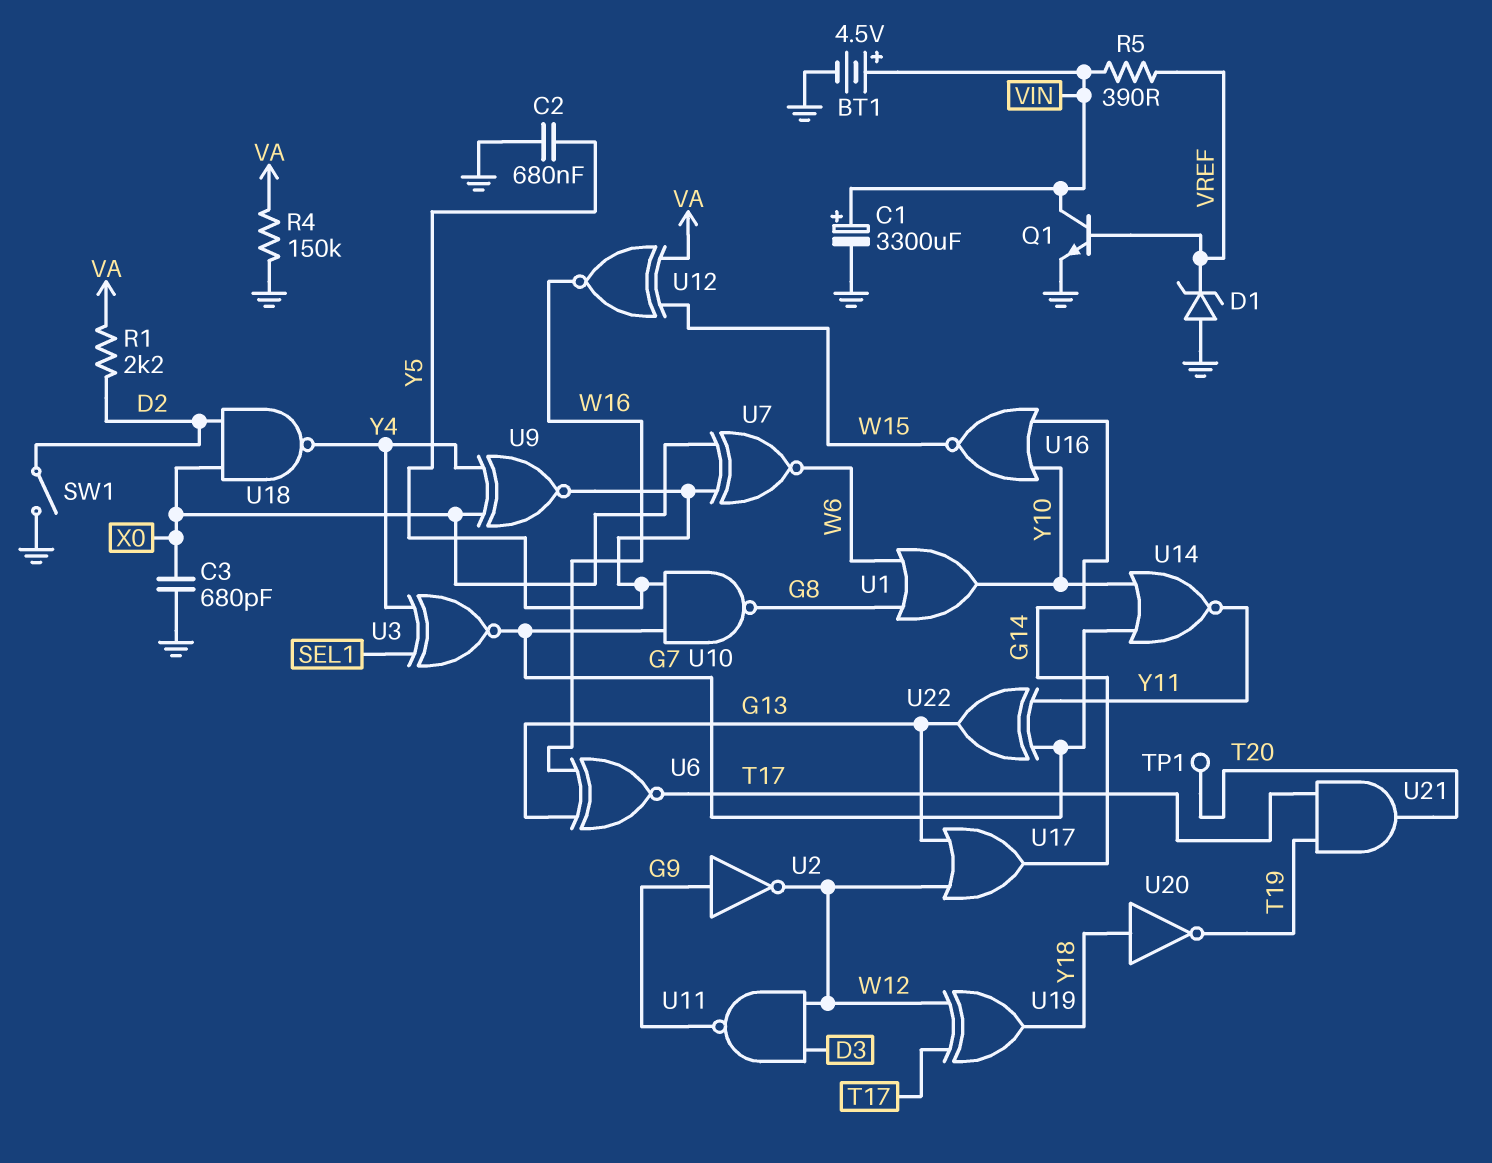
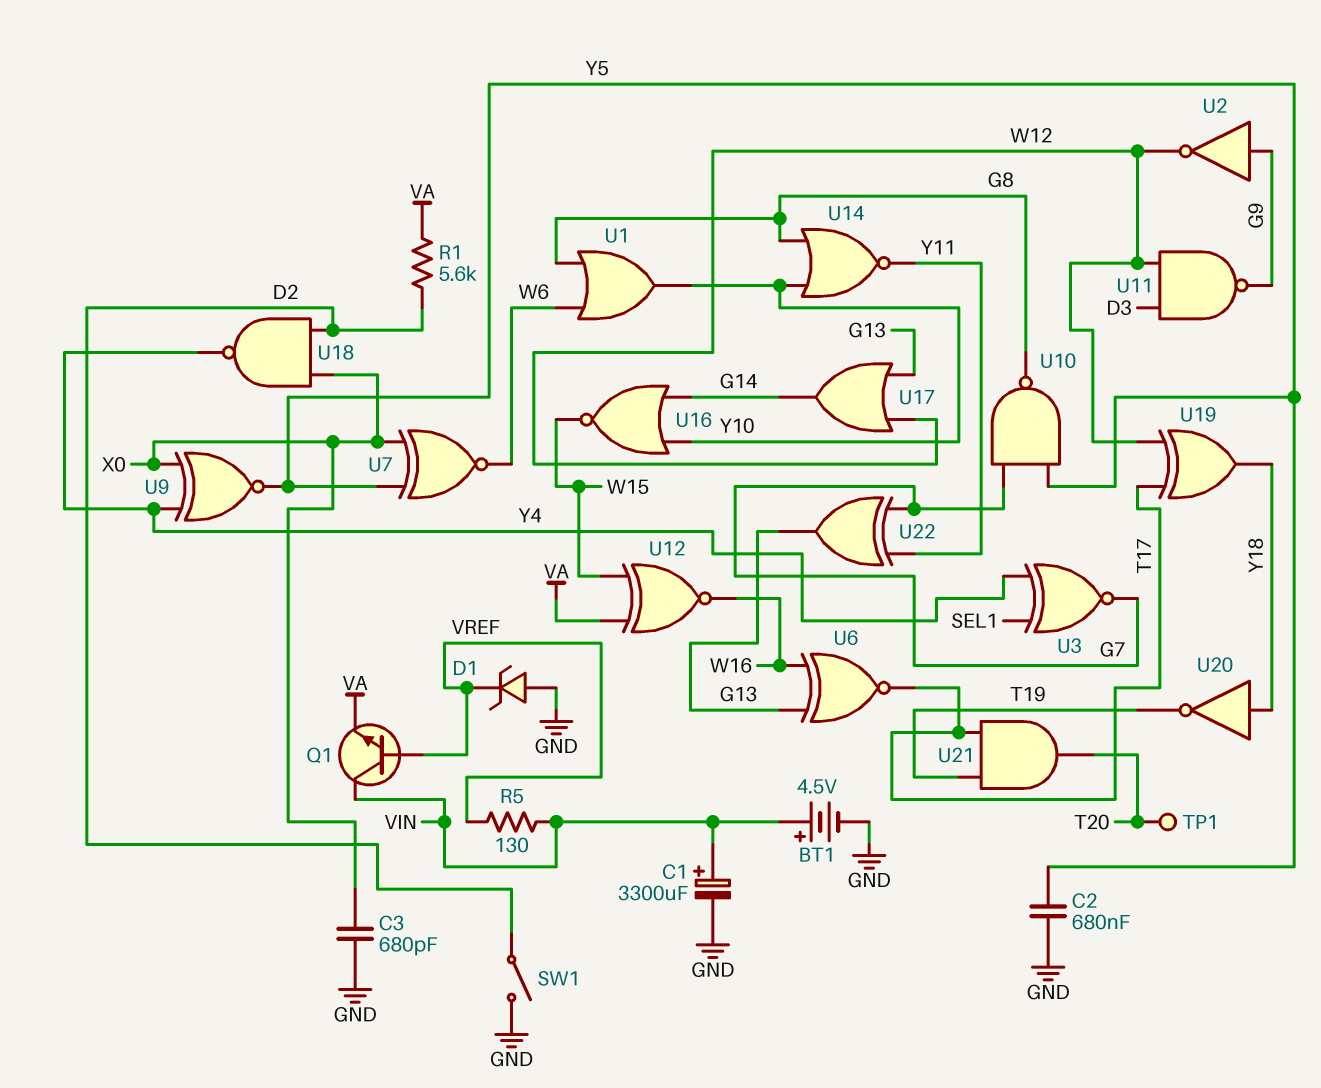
Q1: NPN (B VREF, C VIN, E GND) -> NPN (B VREF, C VIN, E VA)
R1: 2.2k (D2, VA) -> 5.6k (D2, VA)
R4: 150k (GND, VA) -> none
R5: 390 (VIN, VREF) -> 130 (VIN, VREF)
U14: NOR (in G7, in Y10, out Y11) -> NOR (in G8, in Y10, out Y11)

